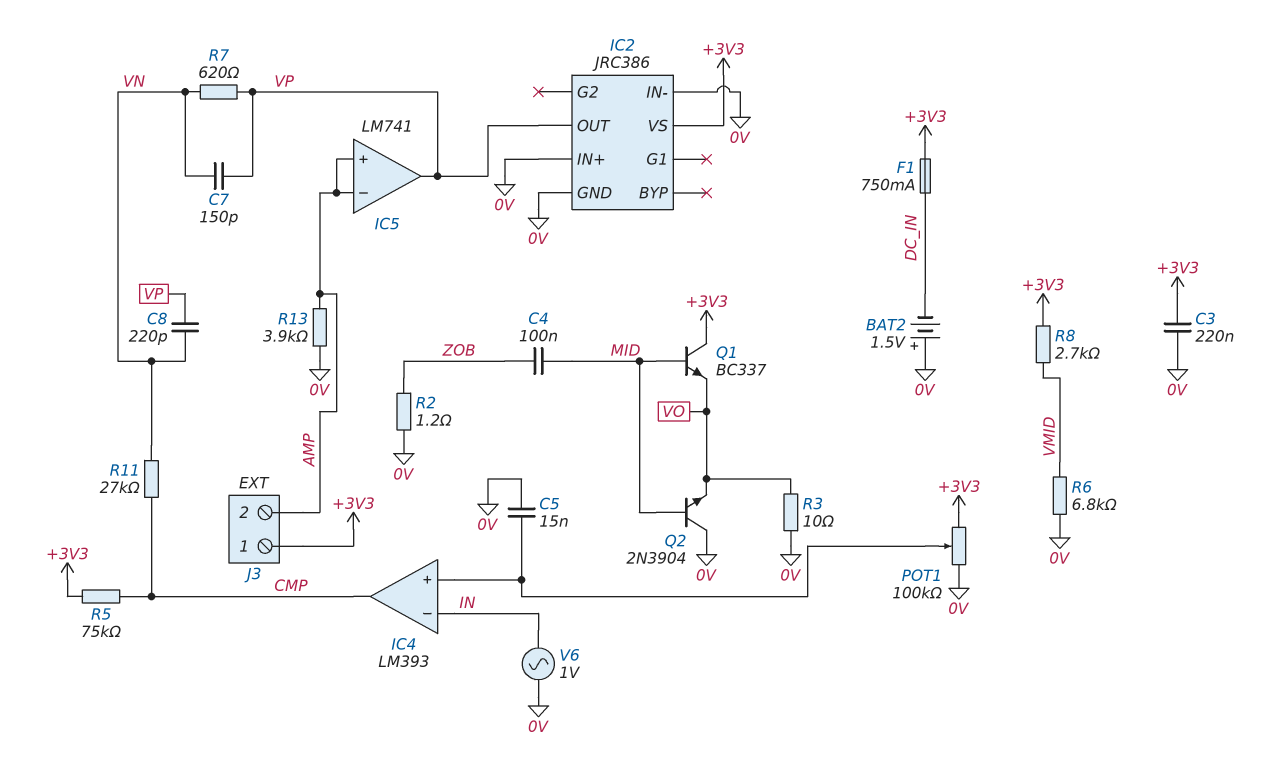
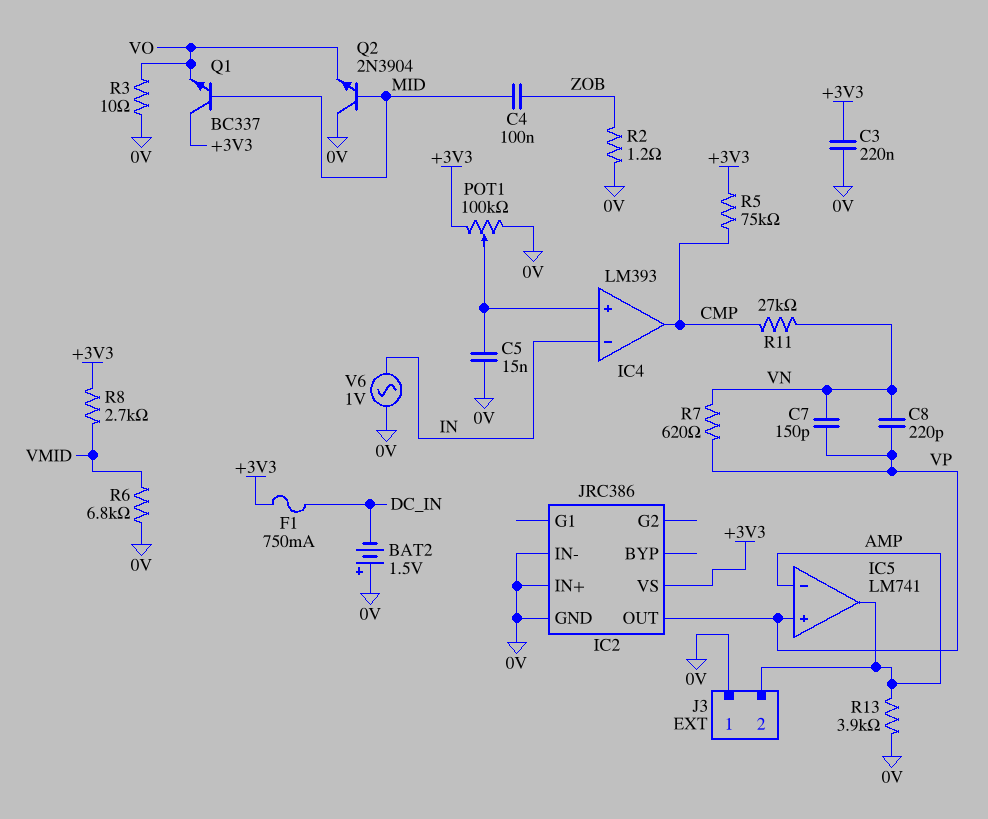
IC5 pin in+: AMP -> VP
IC5 pin out: VP -> AMP
J3 pin 1: +3V3 -> 0V

